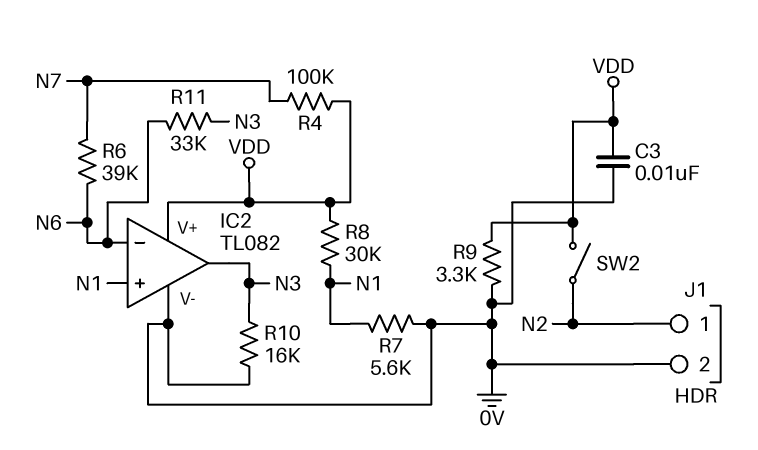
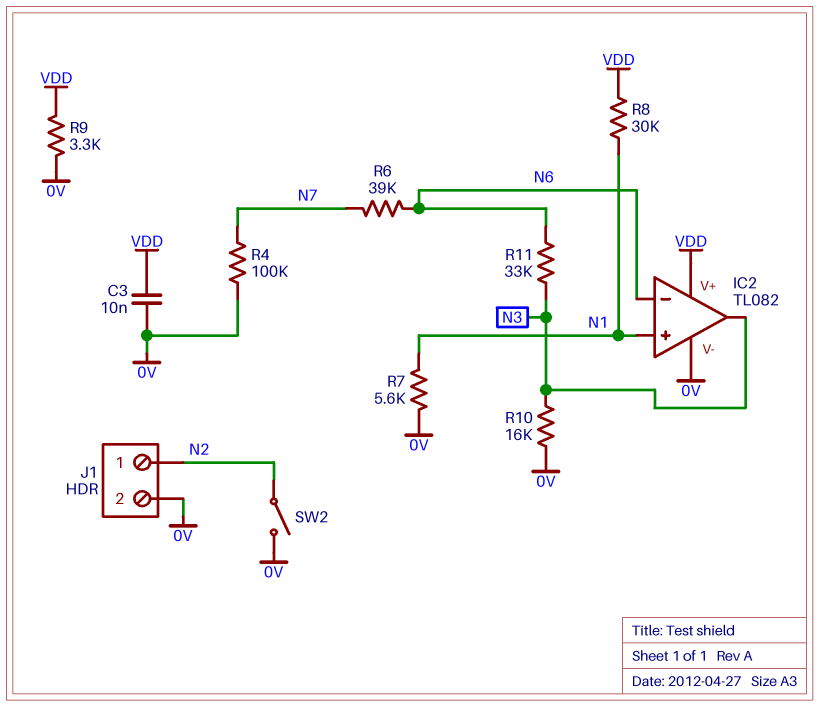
R4: 100k (N7, VDD) -> 100k (0V, N7)
SW2: switch (N2, VDD) -> switch (0V, N2)

